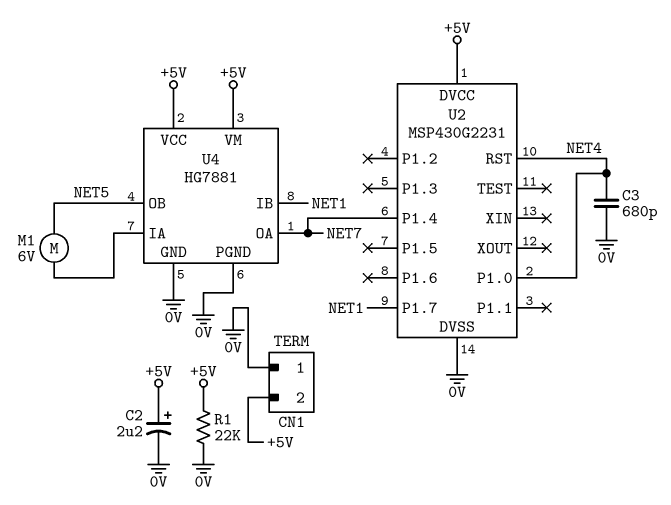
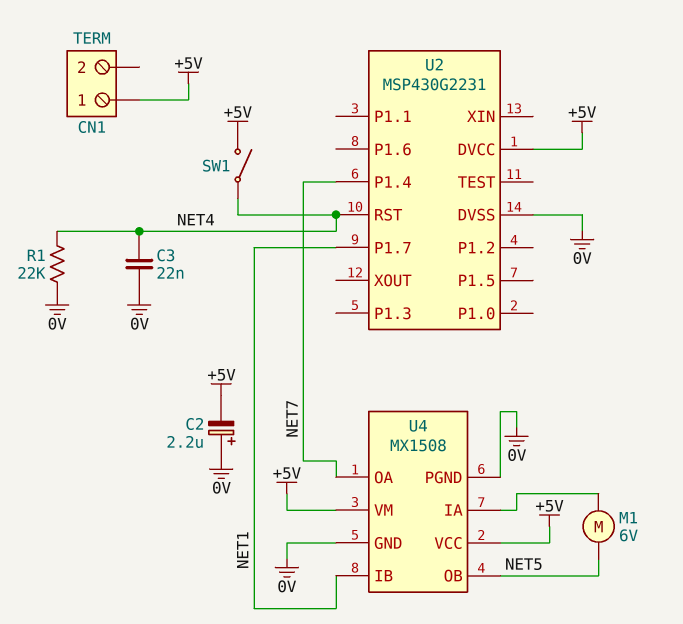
C2: 2.2uF (plus +5V, minus 0V) -> 2.2uF (plus 0V, minus +5V)
C3: 680pF (0V, NET4) -> 22nF (0V, NET4)
CN1 pin 1: 0V -> +5V
CN1 pin 2: +5V -> none
R1: 22k (+5V, 0V) -> 22k (0V, NET4)
SW1: none -> switch (+5V, NET4)
U2 pin P1.0: NET4 -> none
U4: HG7881 -> MX1508

